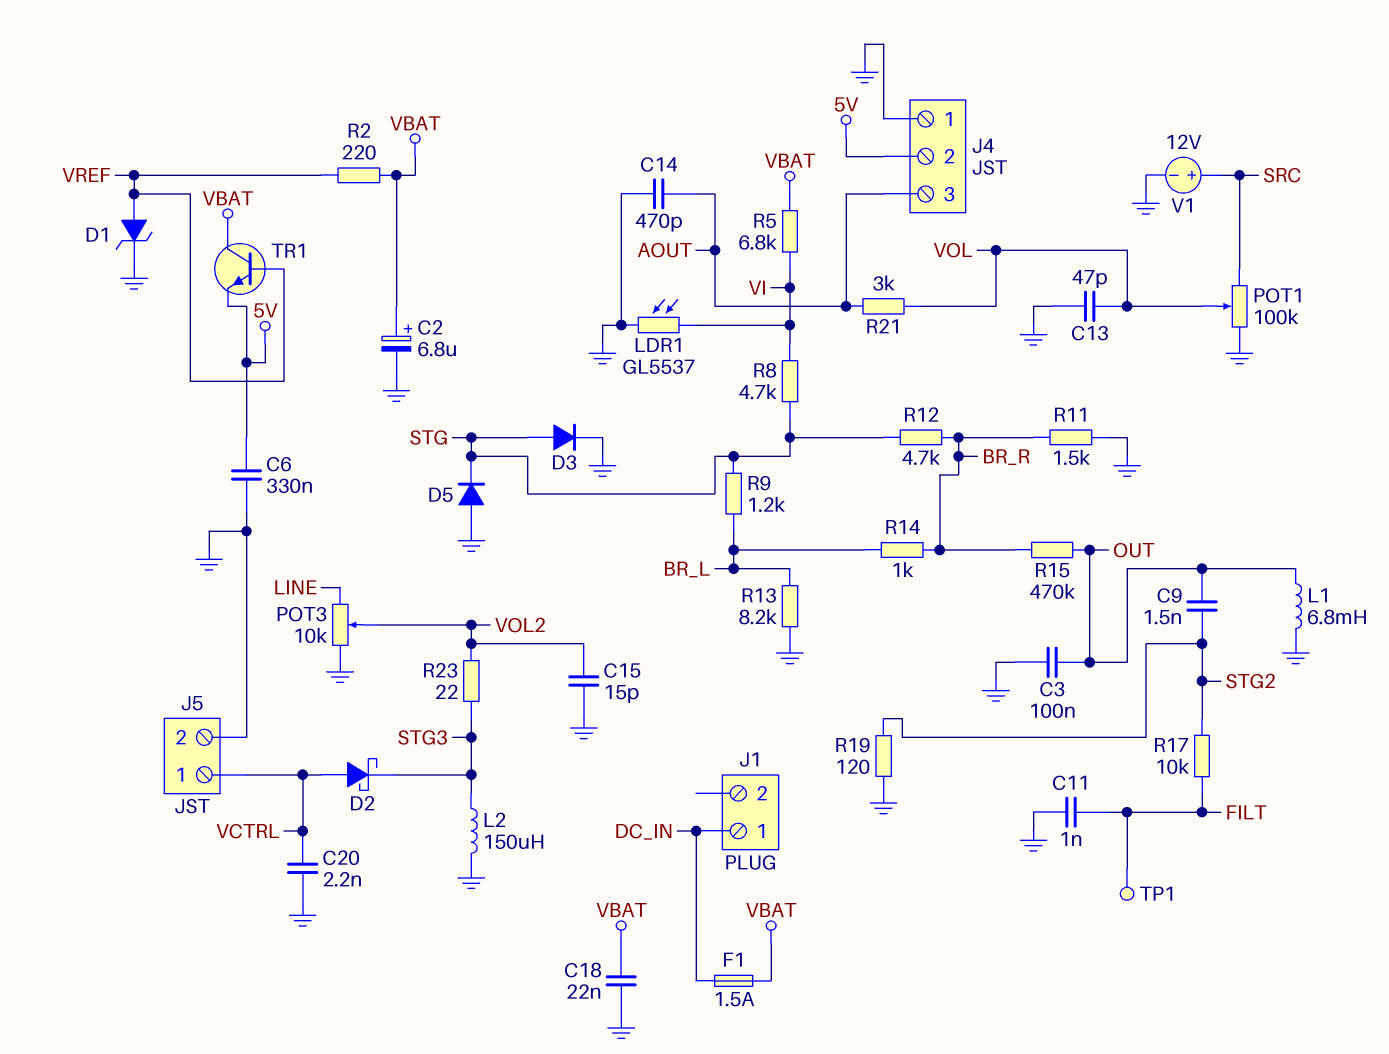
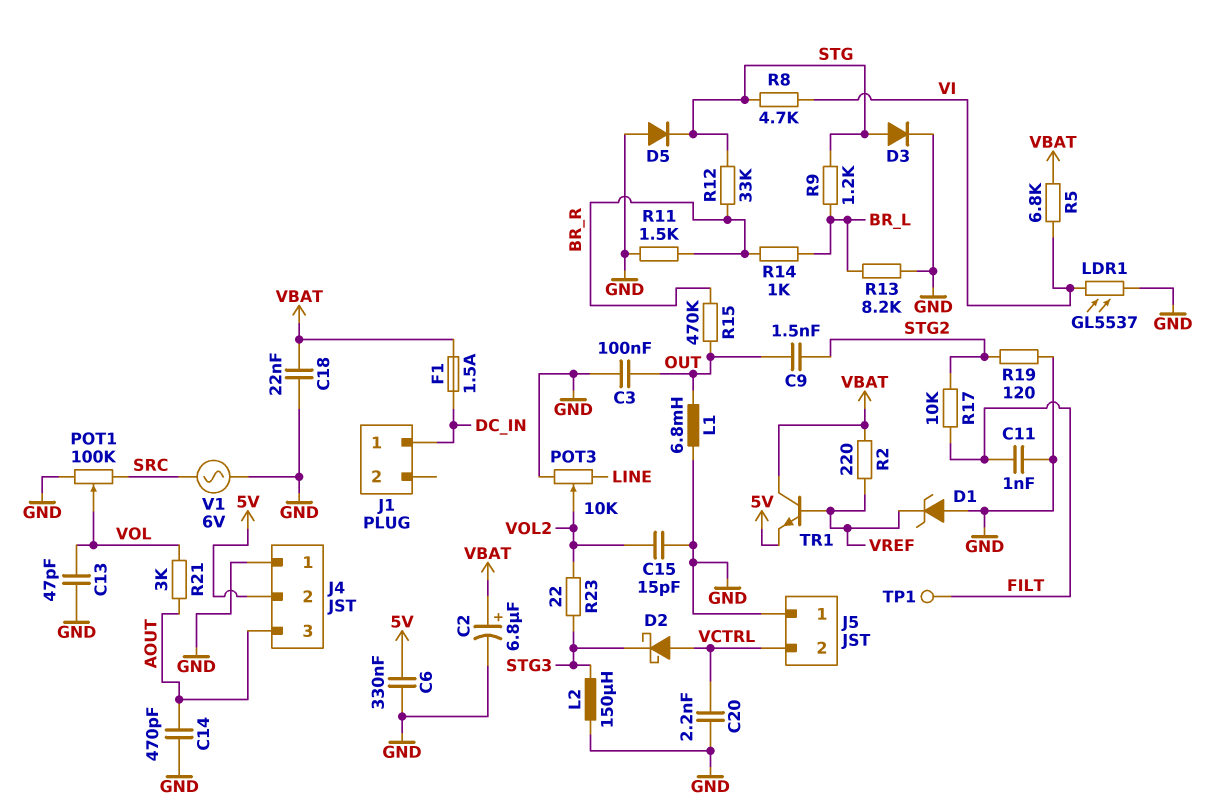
D1: zener (A VREF, K GND) -> zener (A GND, K VREF)
J5 pin 1: VCTRL -> GND
J5 pin 2: GND -> VCTRL
R12: 4.7k (BR_R, STG) -> 33k (BR_R, STG)
V1: 12V (plus SRC, minus GND) -> AC 6V (GND, SRC)

